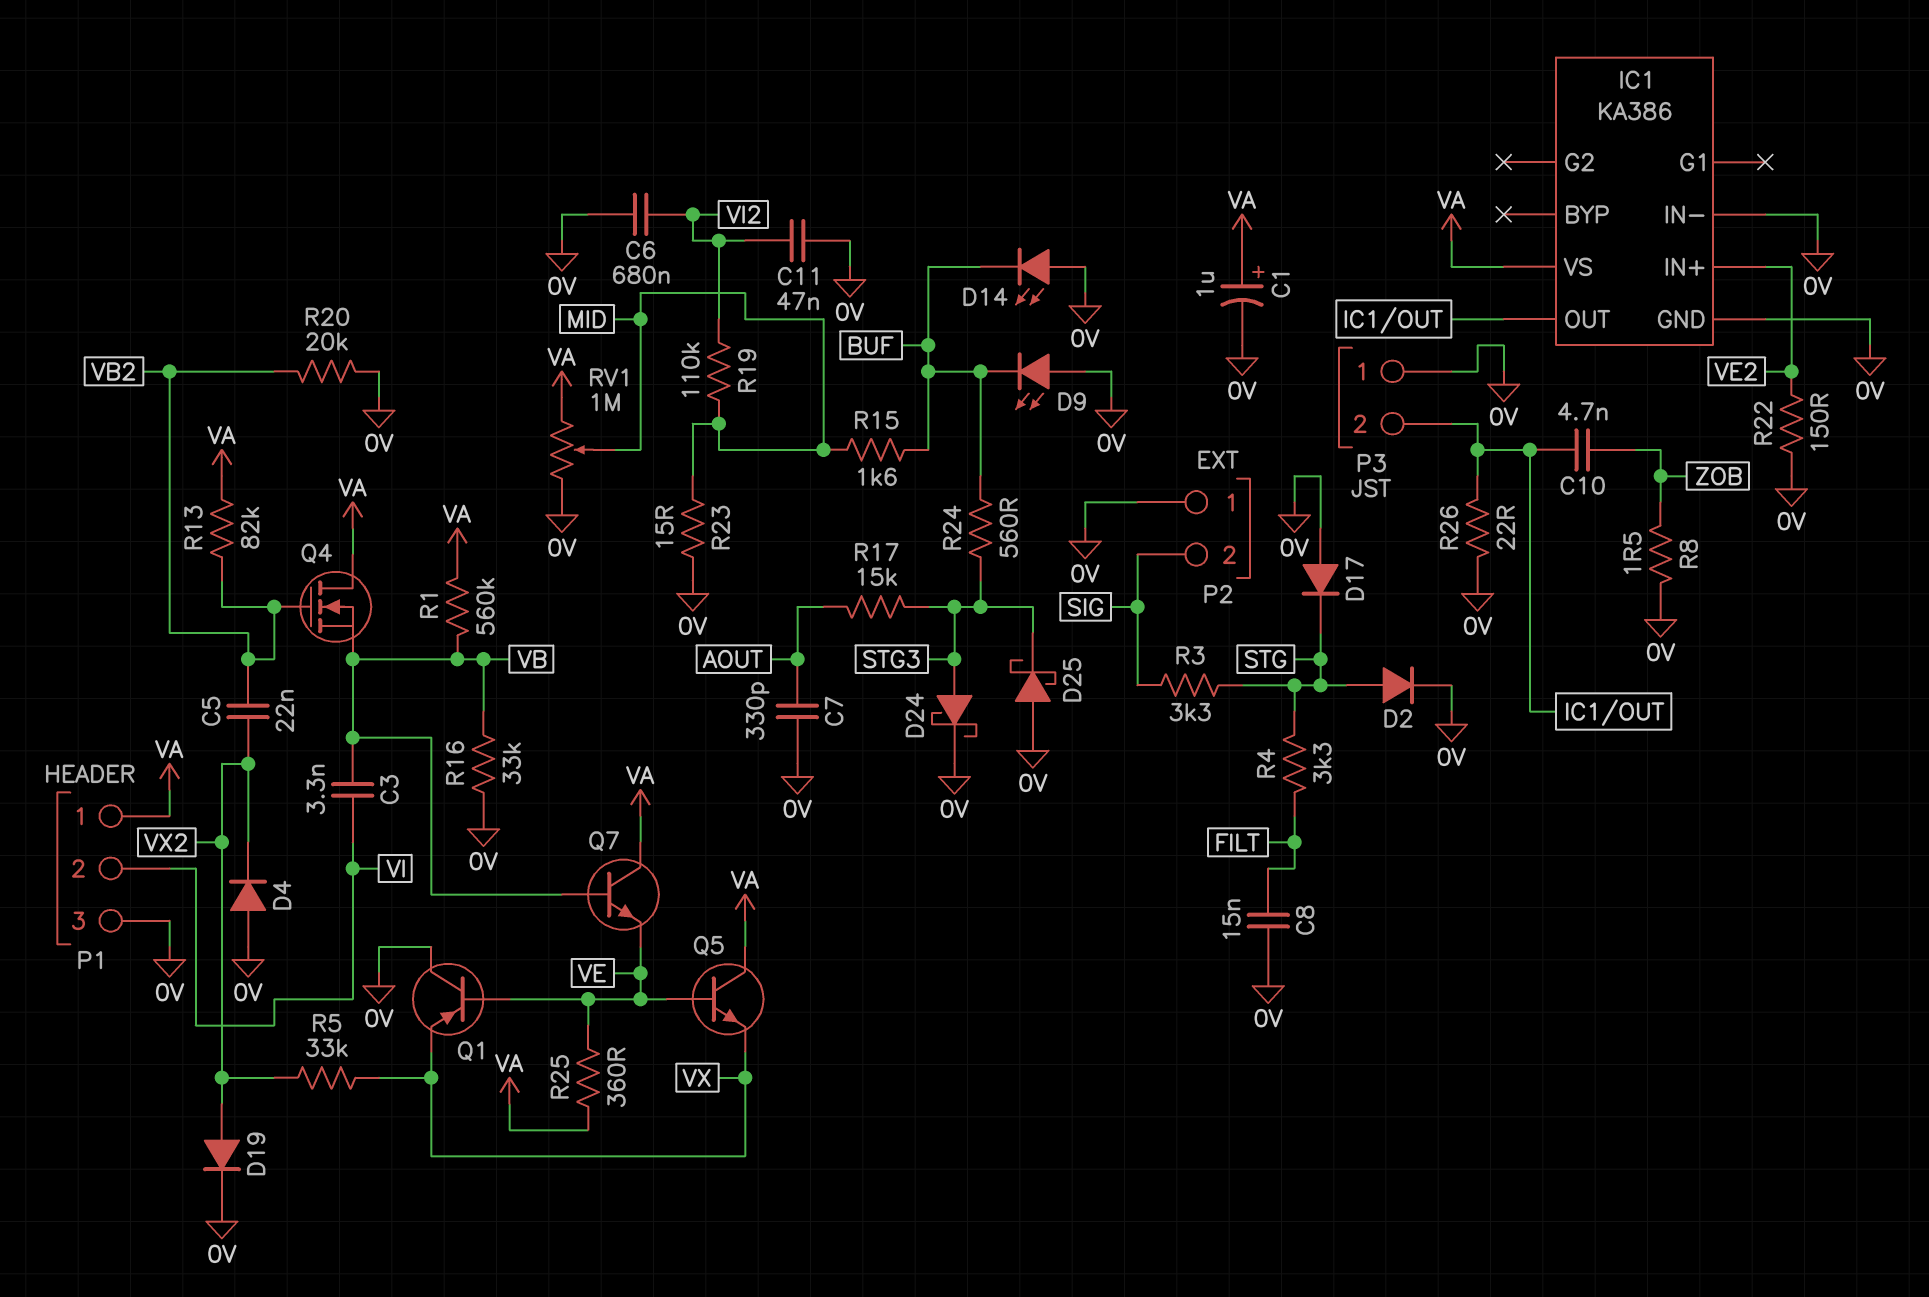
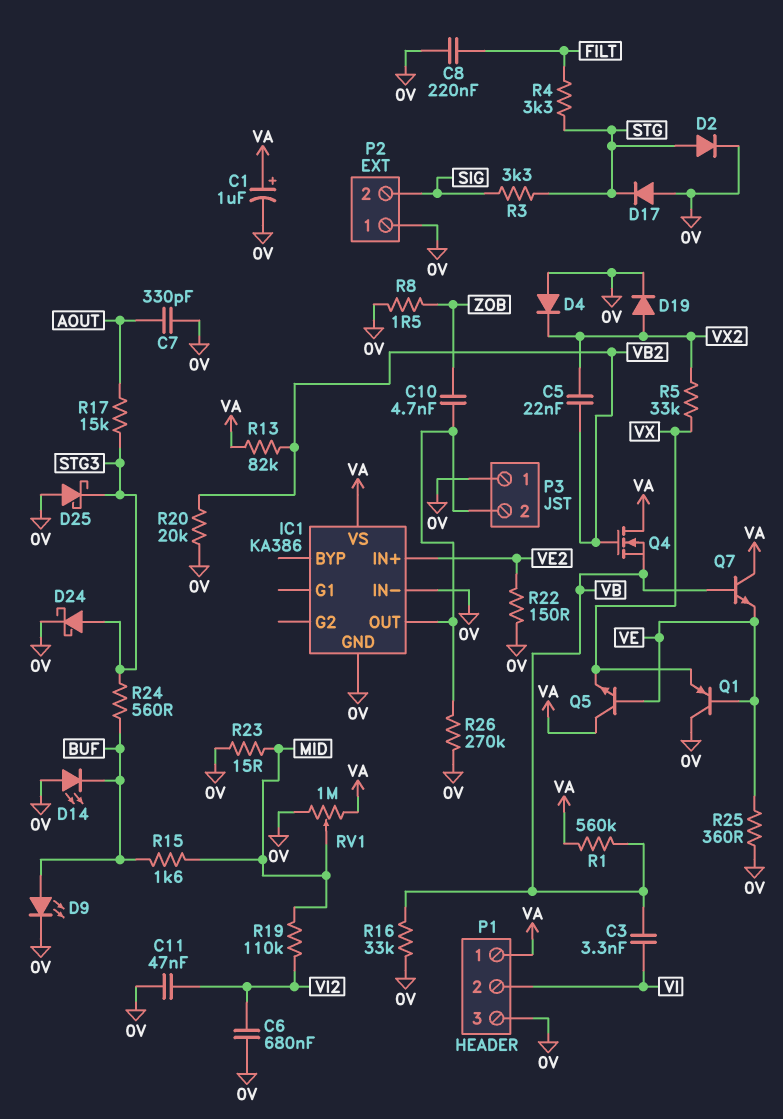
C8: 15nF (0V, FILT) -> 220nF (0V, FILT)
D9: LED (A 0V, K BUF) -> LED (A BUF, K 0V)
R25: 360 (VA, VE) -> 360 (0V, VE)
R26: 22 (0V, IC1/OUT) -> 270k (0V, IC1/OUT)

